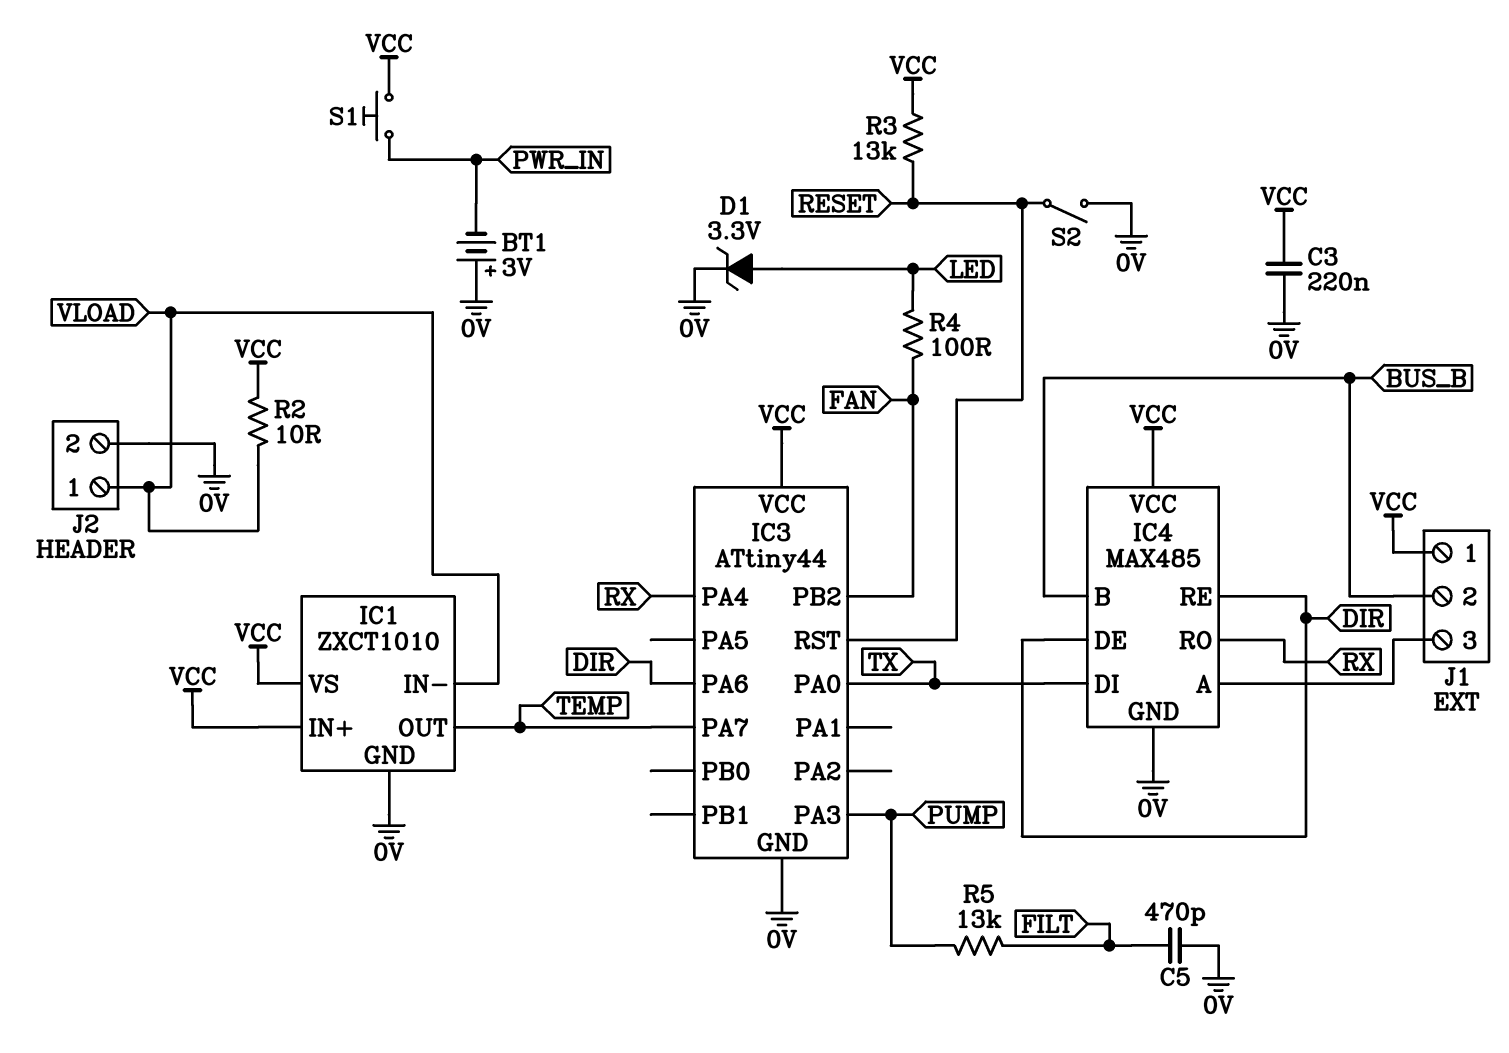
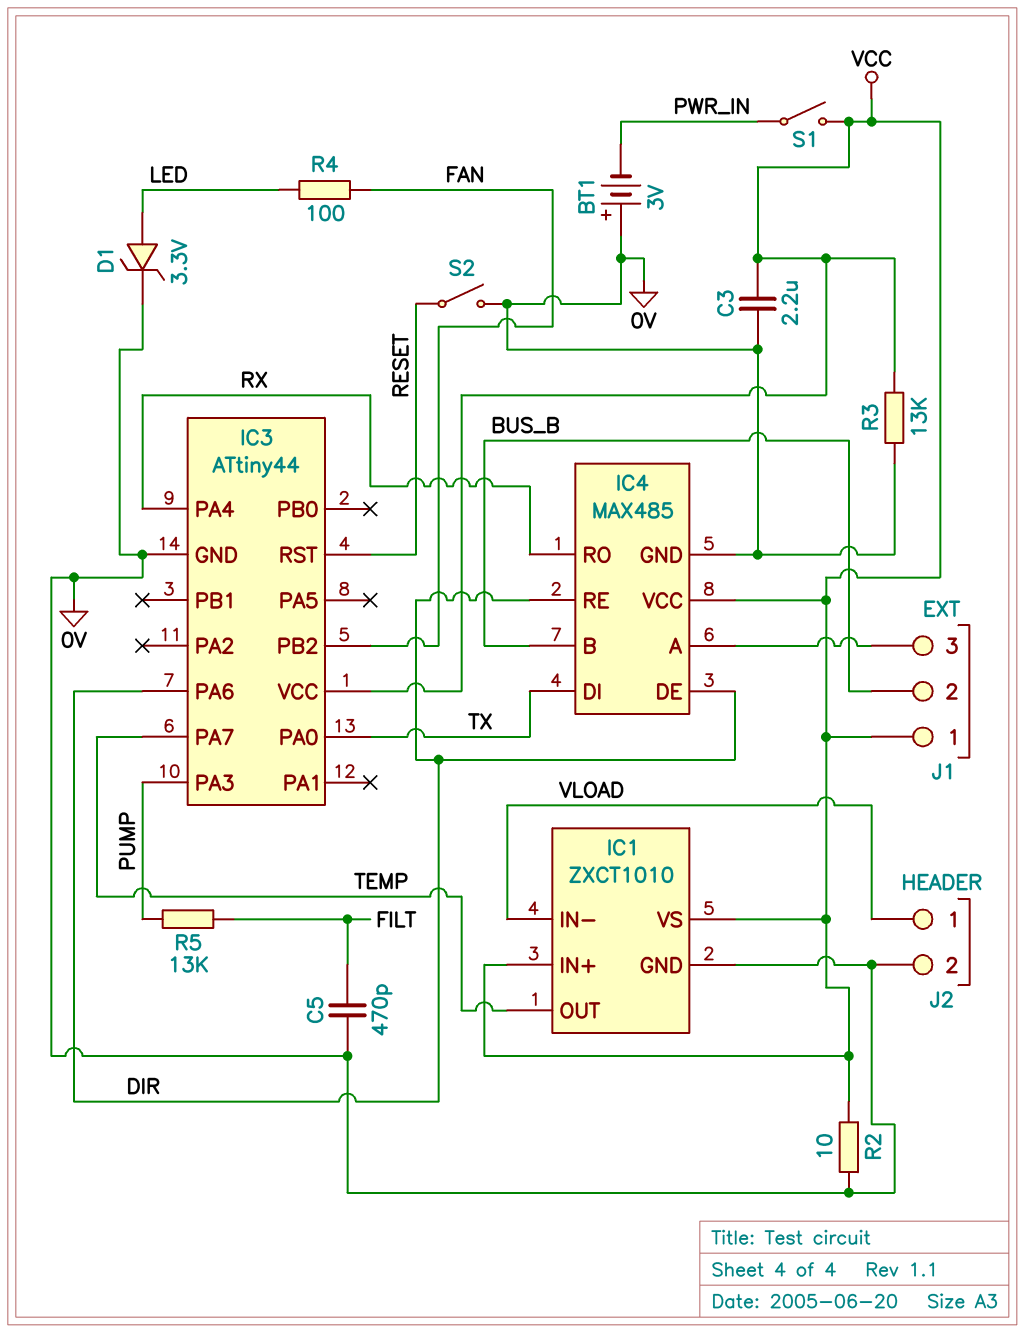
C3: 220nF (0V, VCC) -> 2.2uF (0V, VCC)
R2: 10 (VCC, VLOAD) -> 10 (0V, VCC)
R3: 13k (RESET, VCC) -> 13k (0V, VCC)
S1: button (PWR_IN, VCC) -> switch (PWR_IN, VCC)

